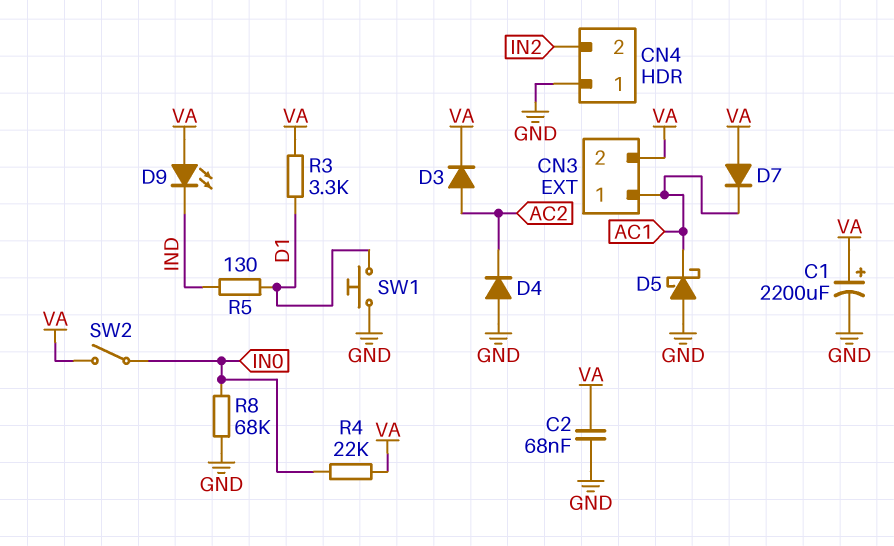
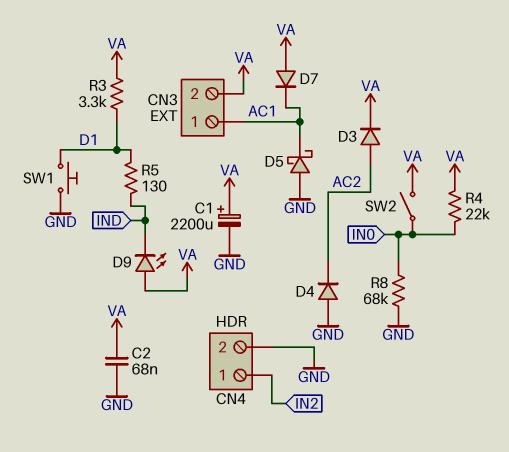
CN4 pin 1: GND -> IN2
CN4 pin 2: IN2 -> GND

